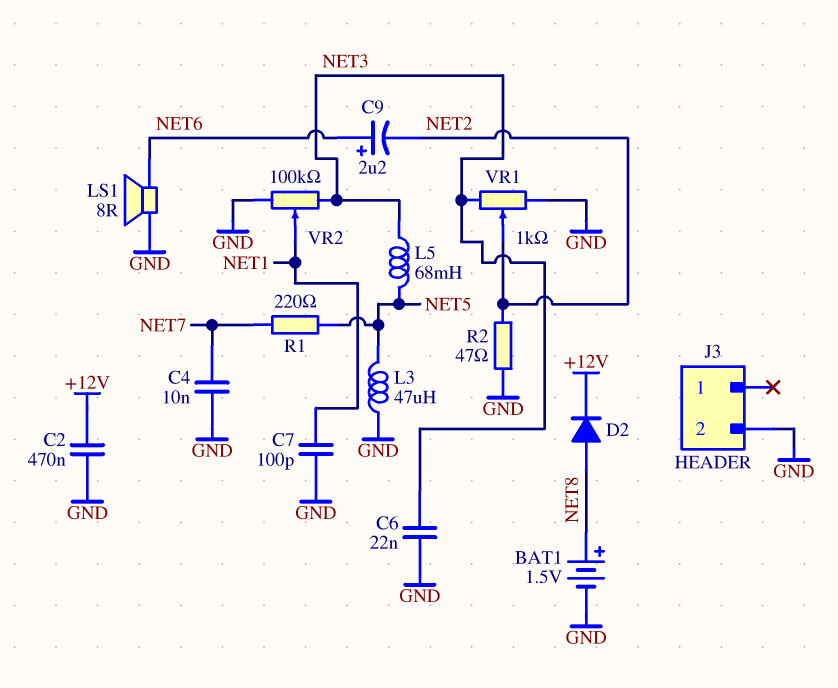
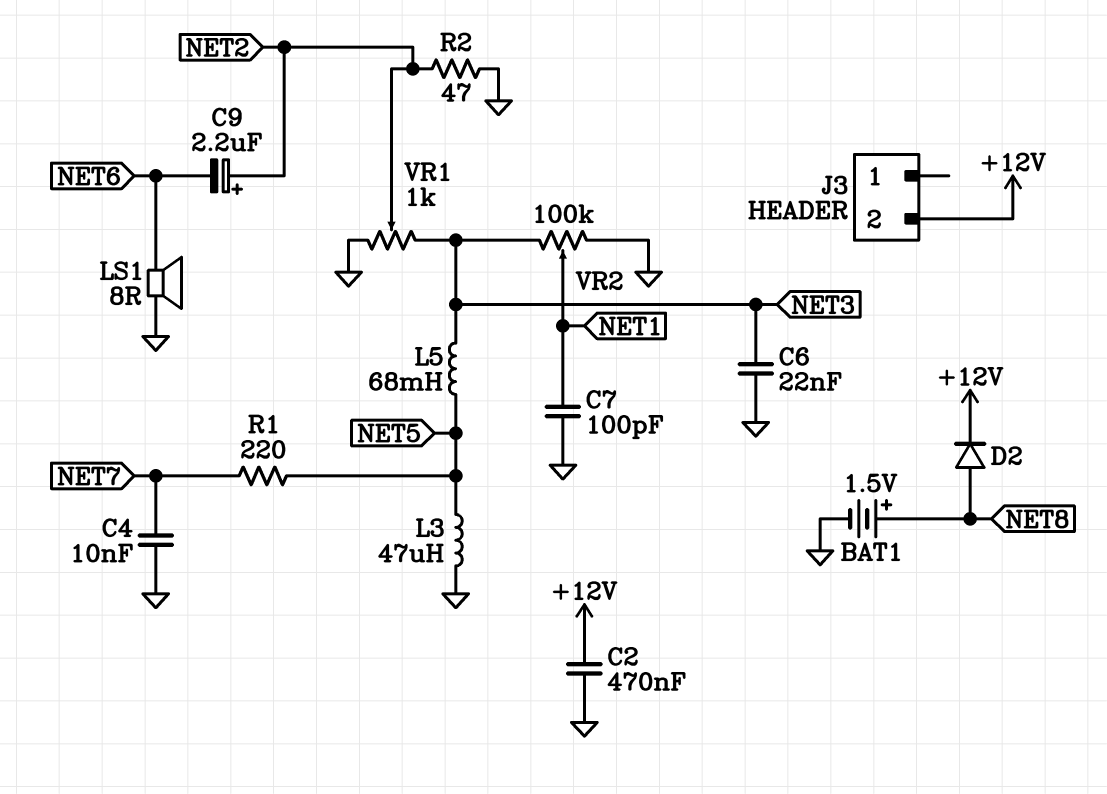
C9: 2.2uF (plus NET6, minus NET2) -> 2.2uF (plus NET2, minus NET6)
J3 pin 2: GND -> +12V

